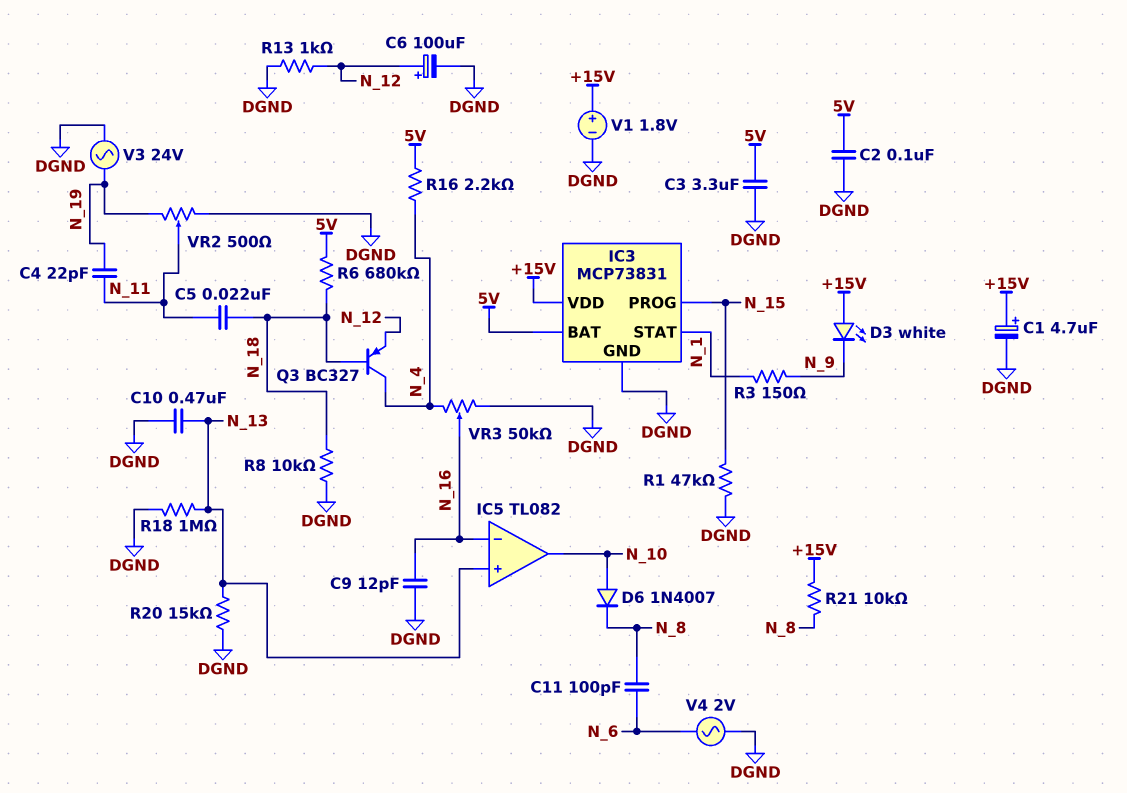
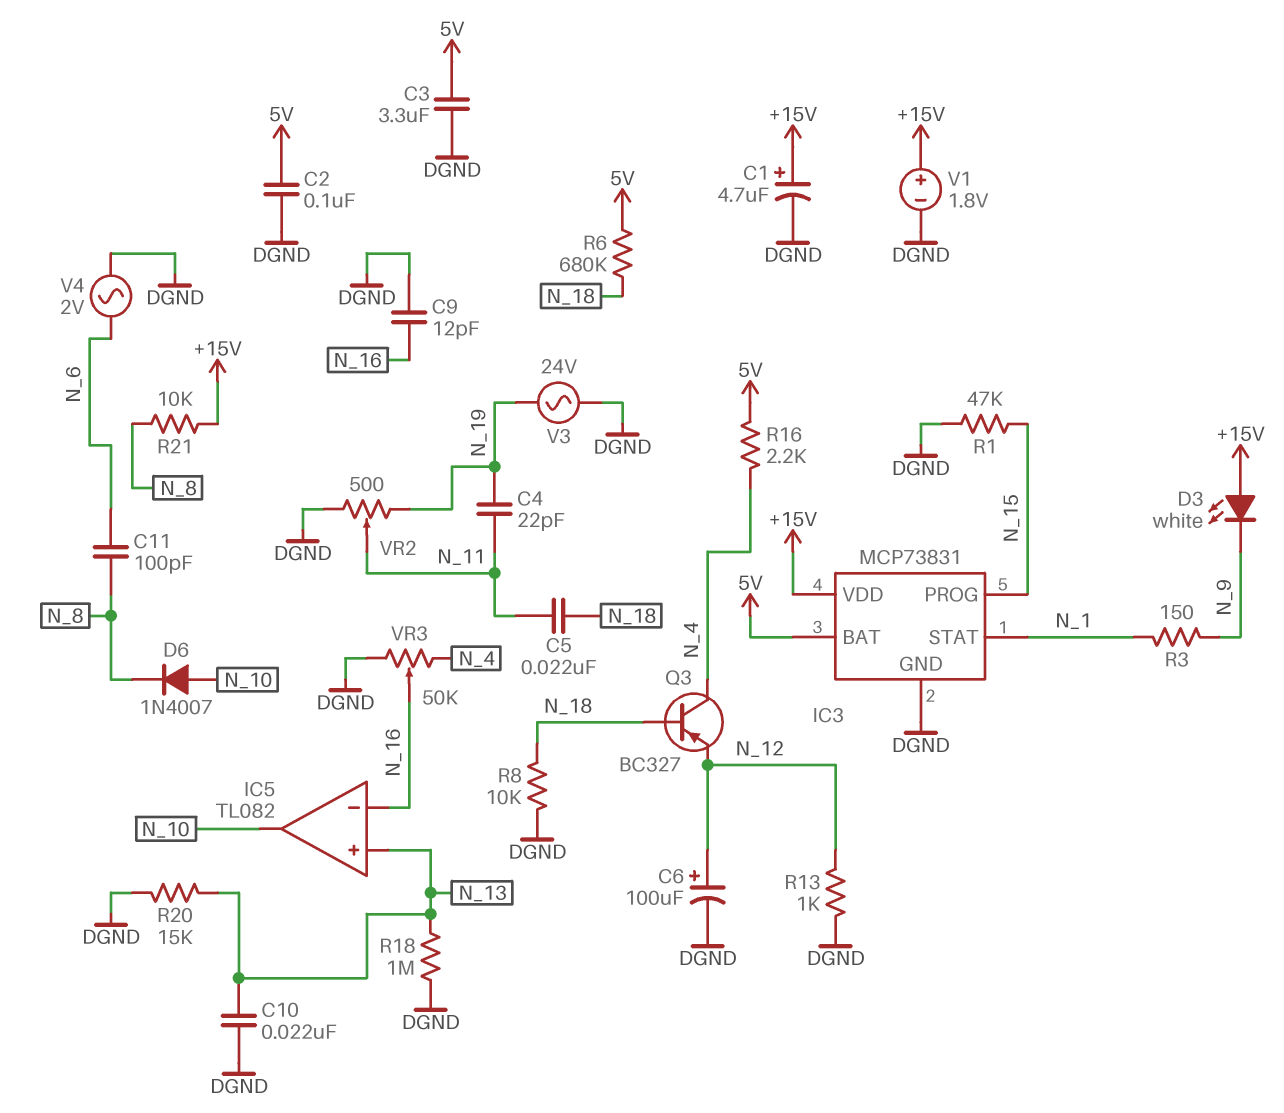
C10: 470nF (DGND, N_13) -> 22nF (DGND, N_13)

